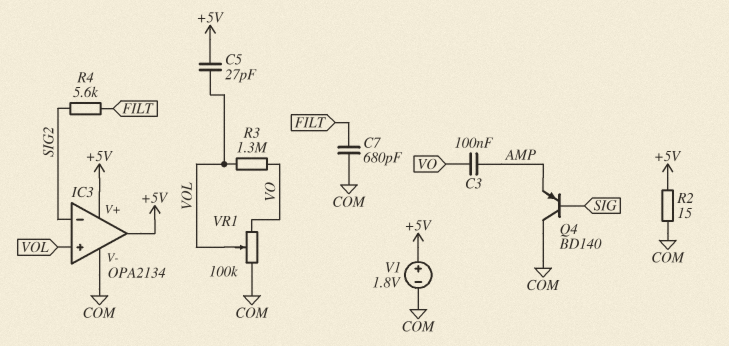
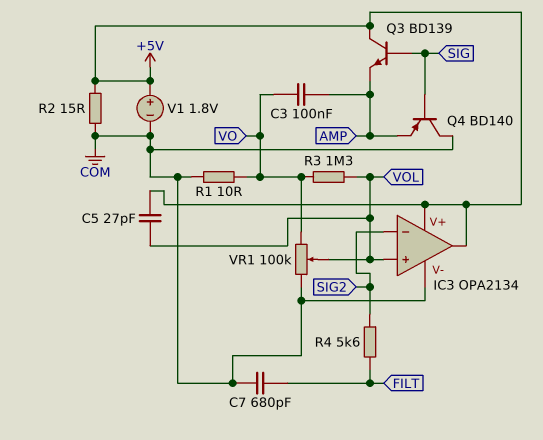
Q3: none -> NPN BD139 (B SIG, C +5V, E AMP)
R1: none -> 10 (COM, VO)

